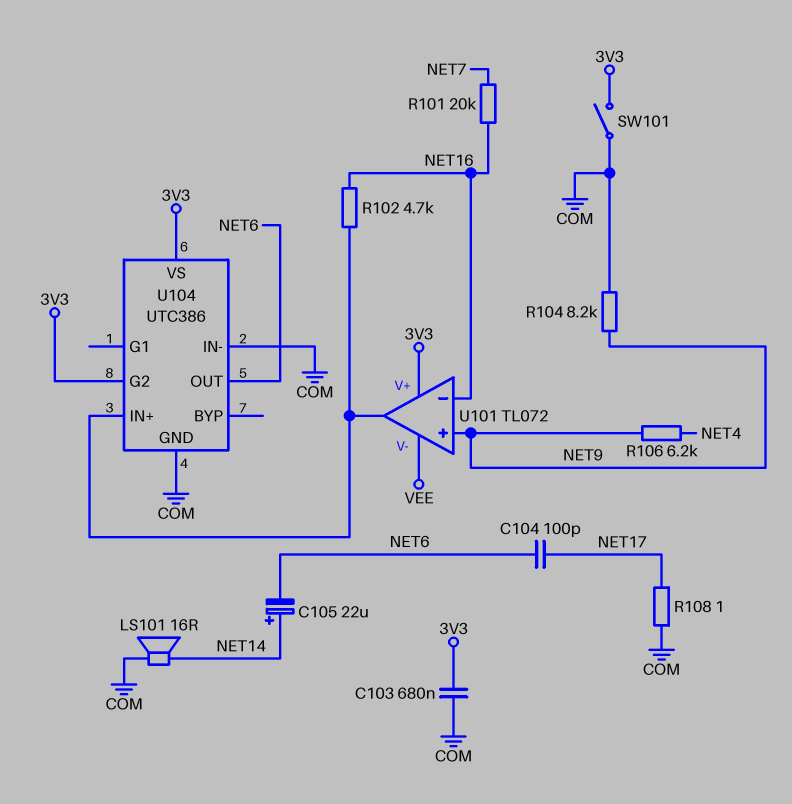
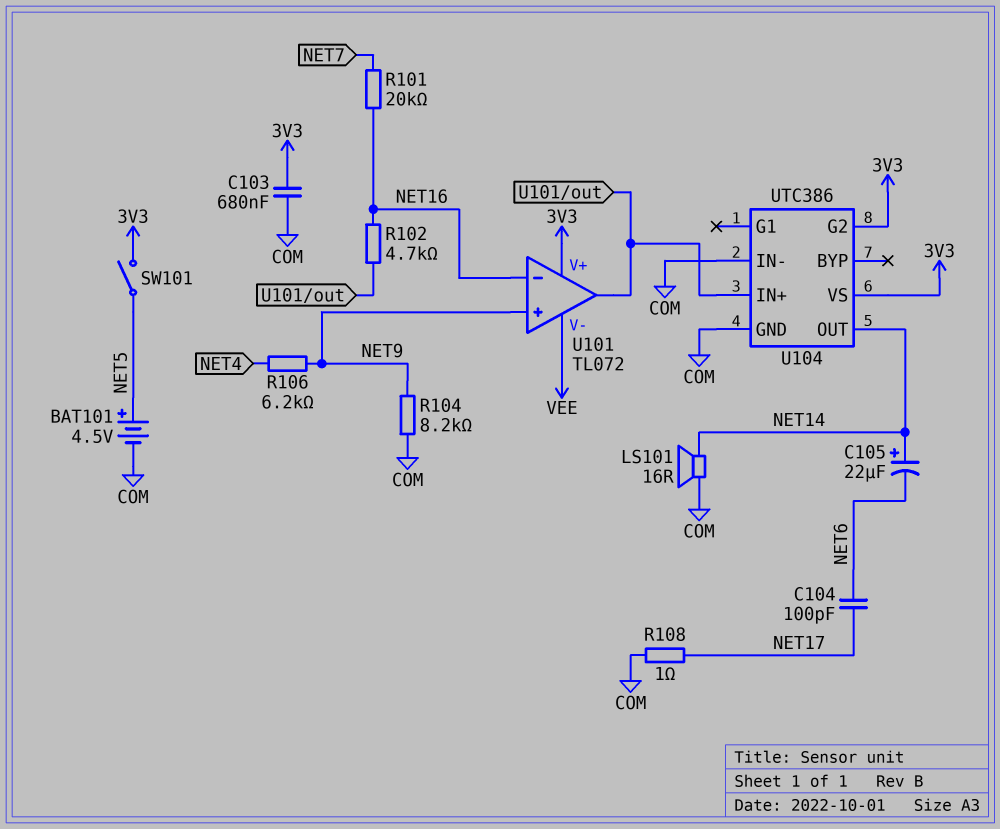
BAT101: none -> 4.5V (plus NET5, minus COM)
SW101: switch (3V3, COM) -> switch (3V3, NET5)
U104 pin OUT: NET6 -> NET14

